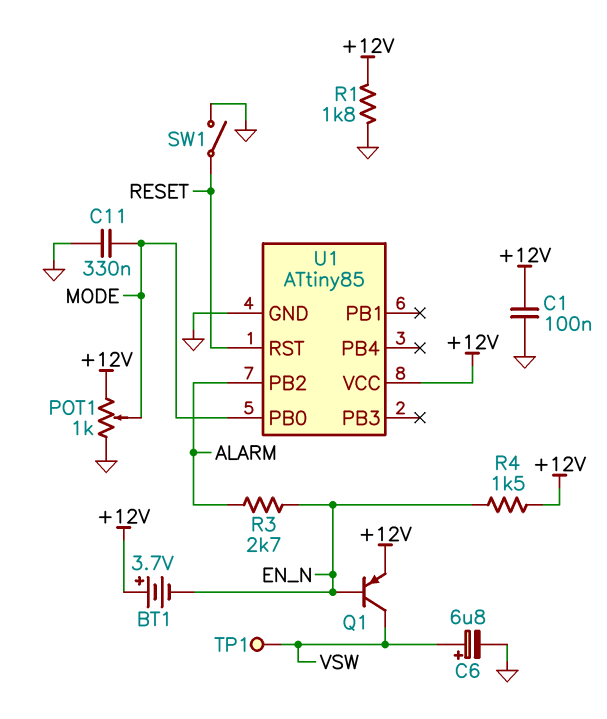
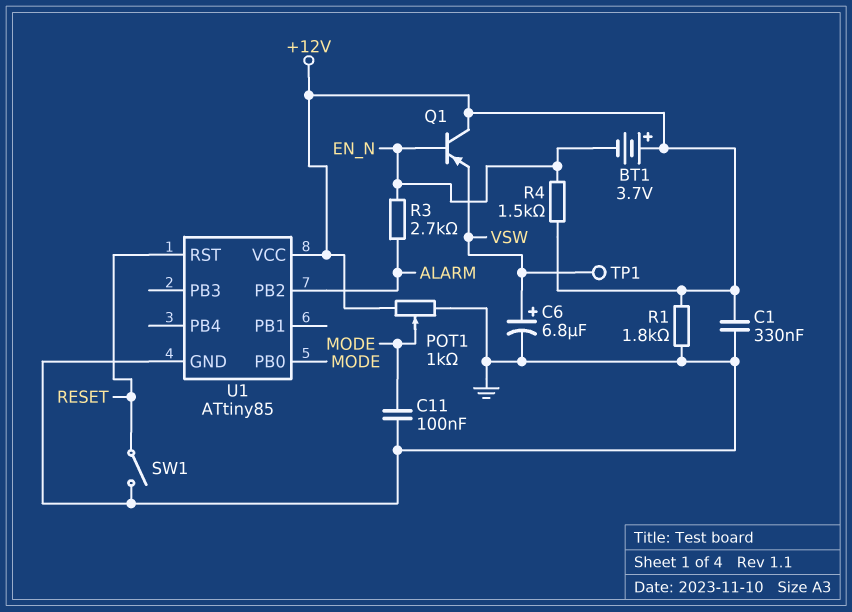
C1: 100nF (+12V, GND) -> 330nF (+12V, GND)
C11: 330nF (GND, MODE) -> 100nF (GND, MODE)
Q1: PNP (B EN_N, C VSW, E +12V) -> PNP (B EN_N, C +12V, E VSW)

